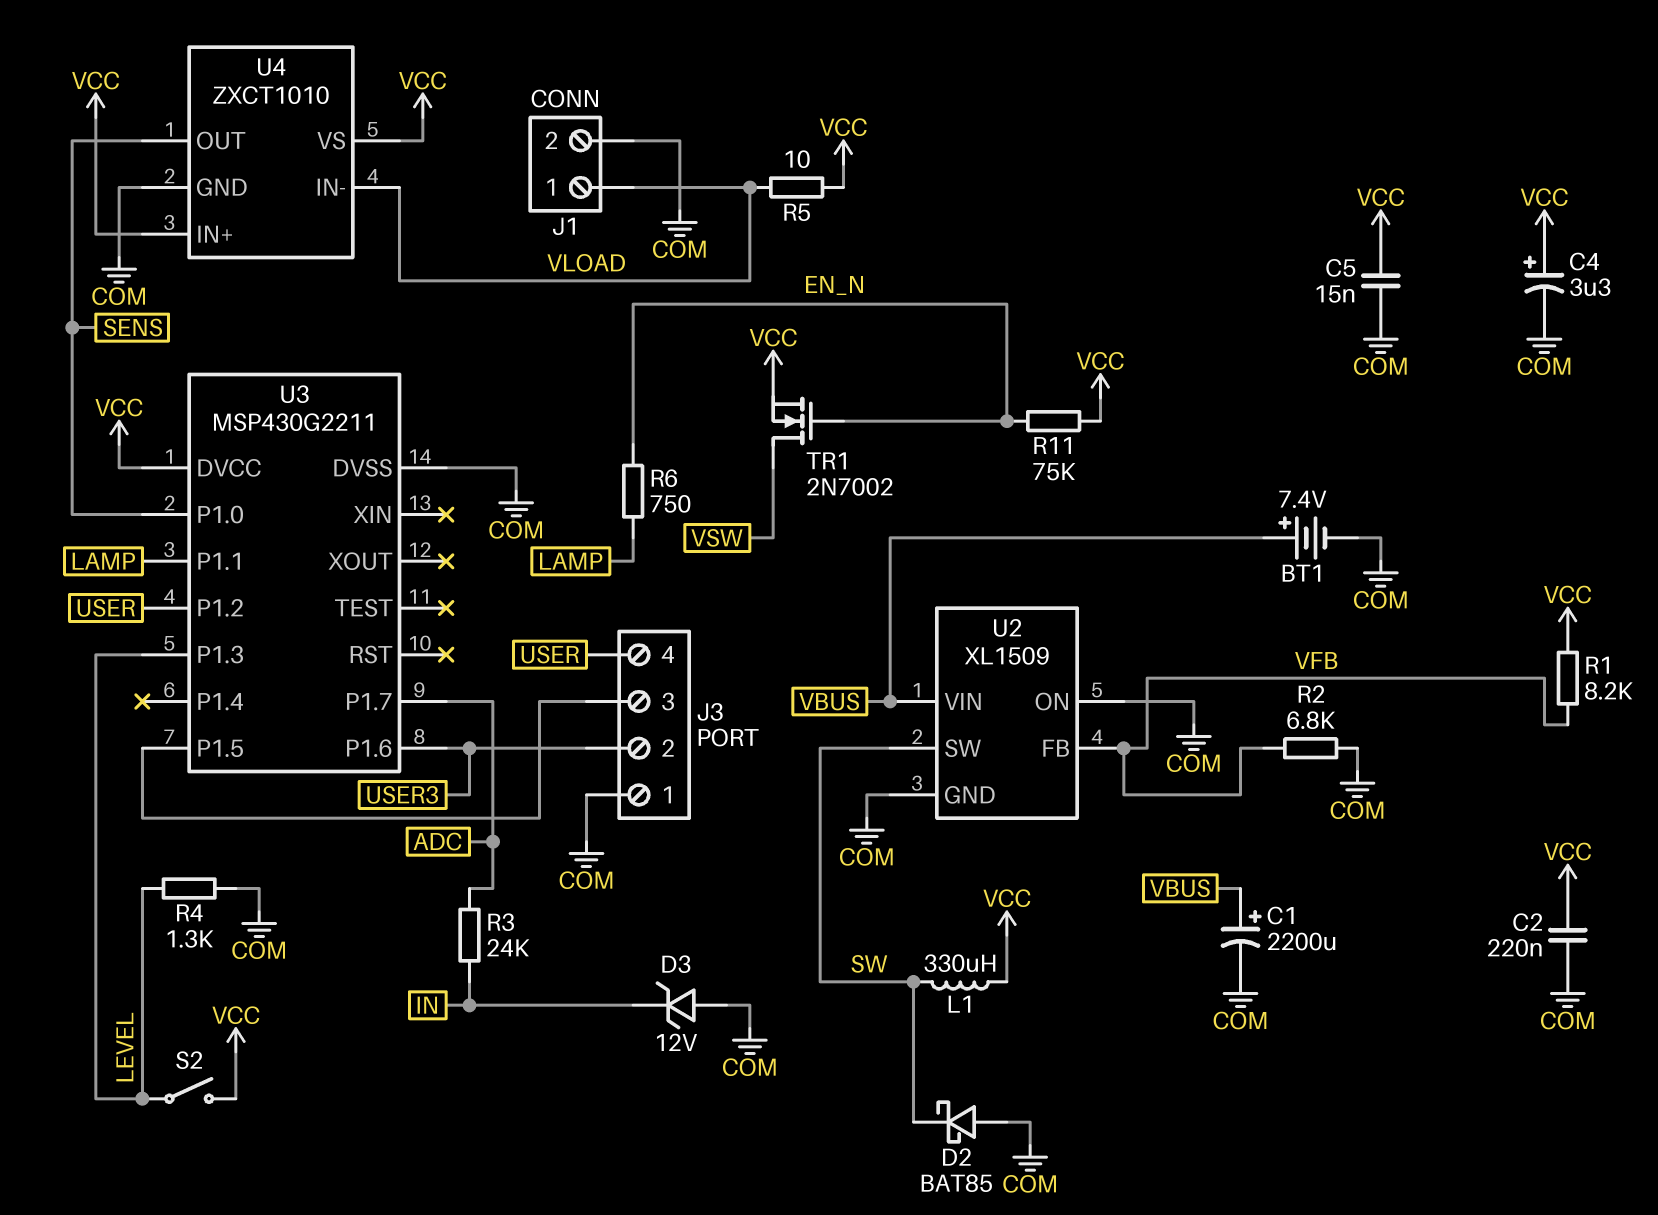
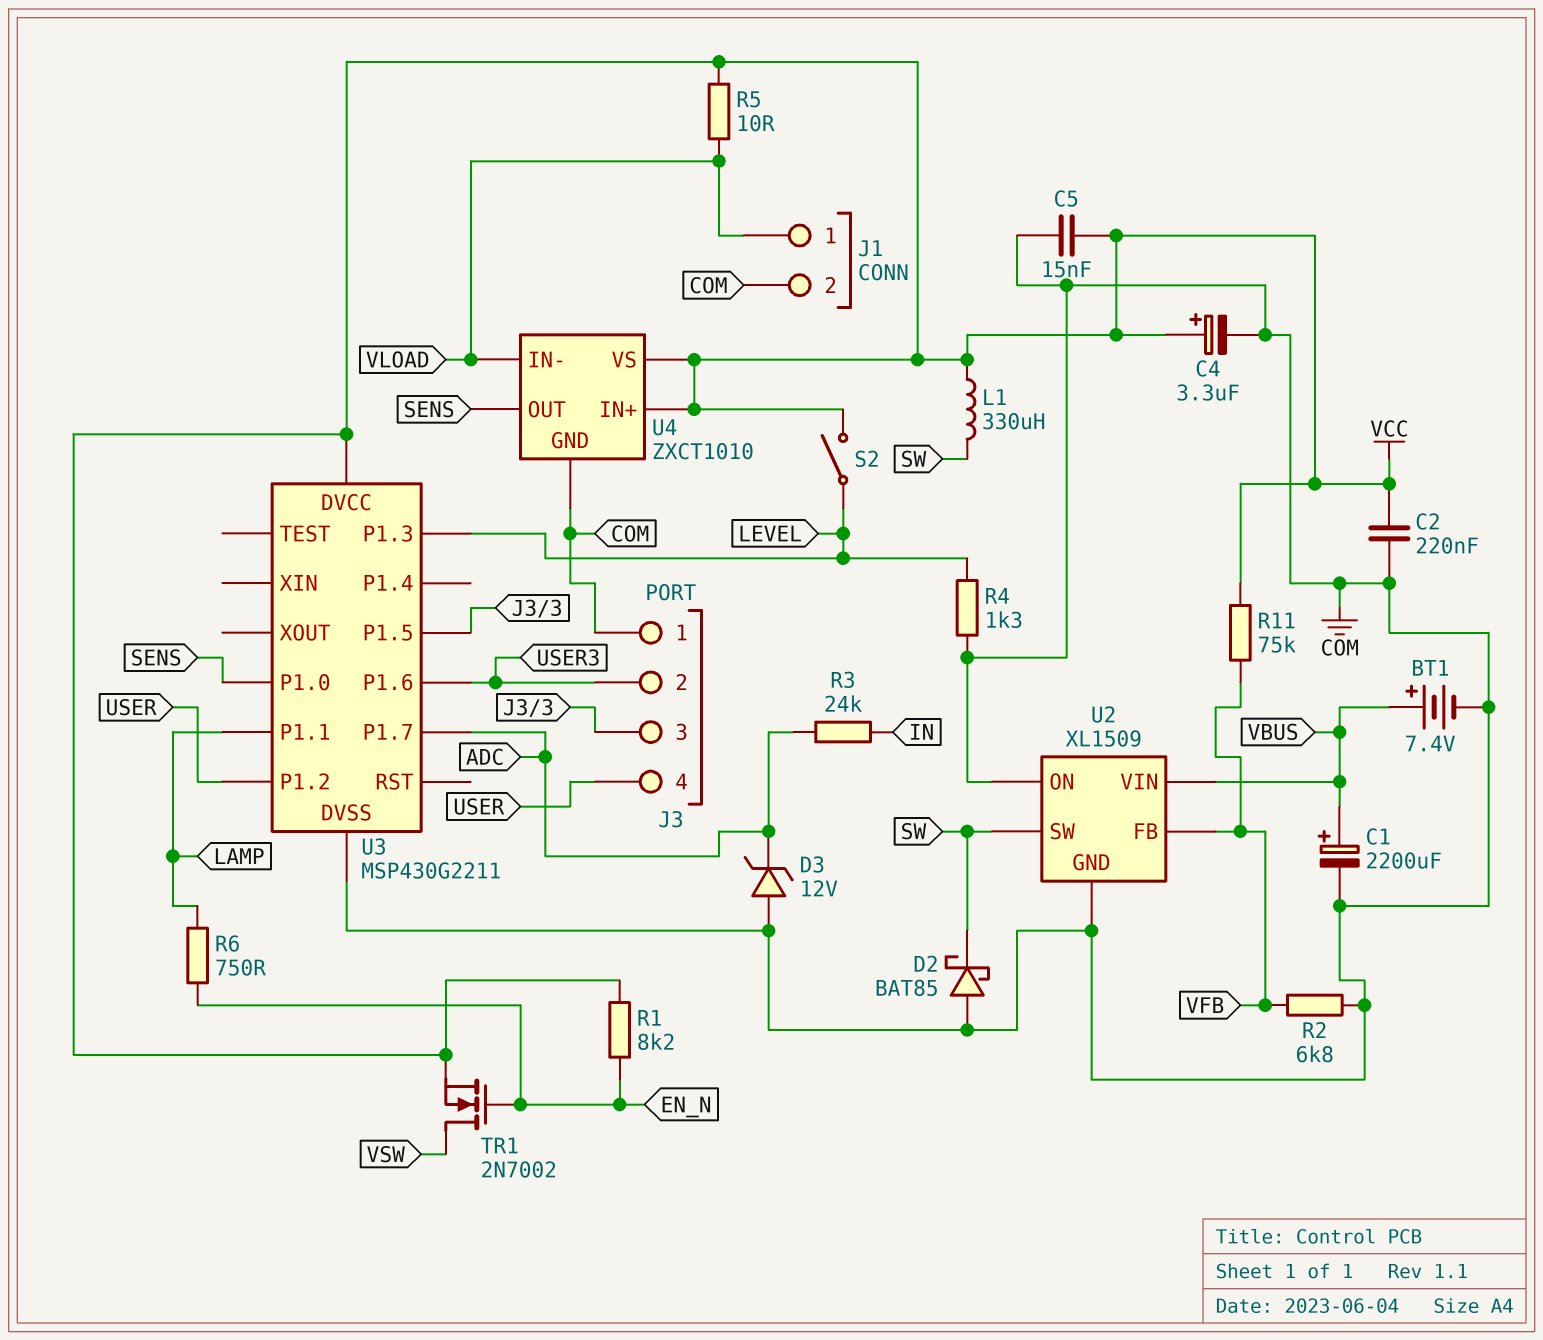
D3: zener 12V (A COM, K IN) -> zener 12V (A COM, K ADC)
R1: 8.2k (VCC, VFB) -> 8.2k (EN_N, VCC)
R11: 75k (EN_N, VCC) -> 75k (VCC, VFB)

